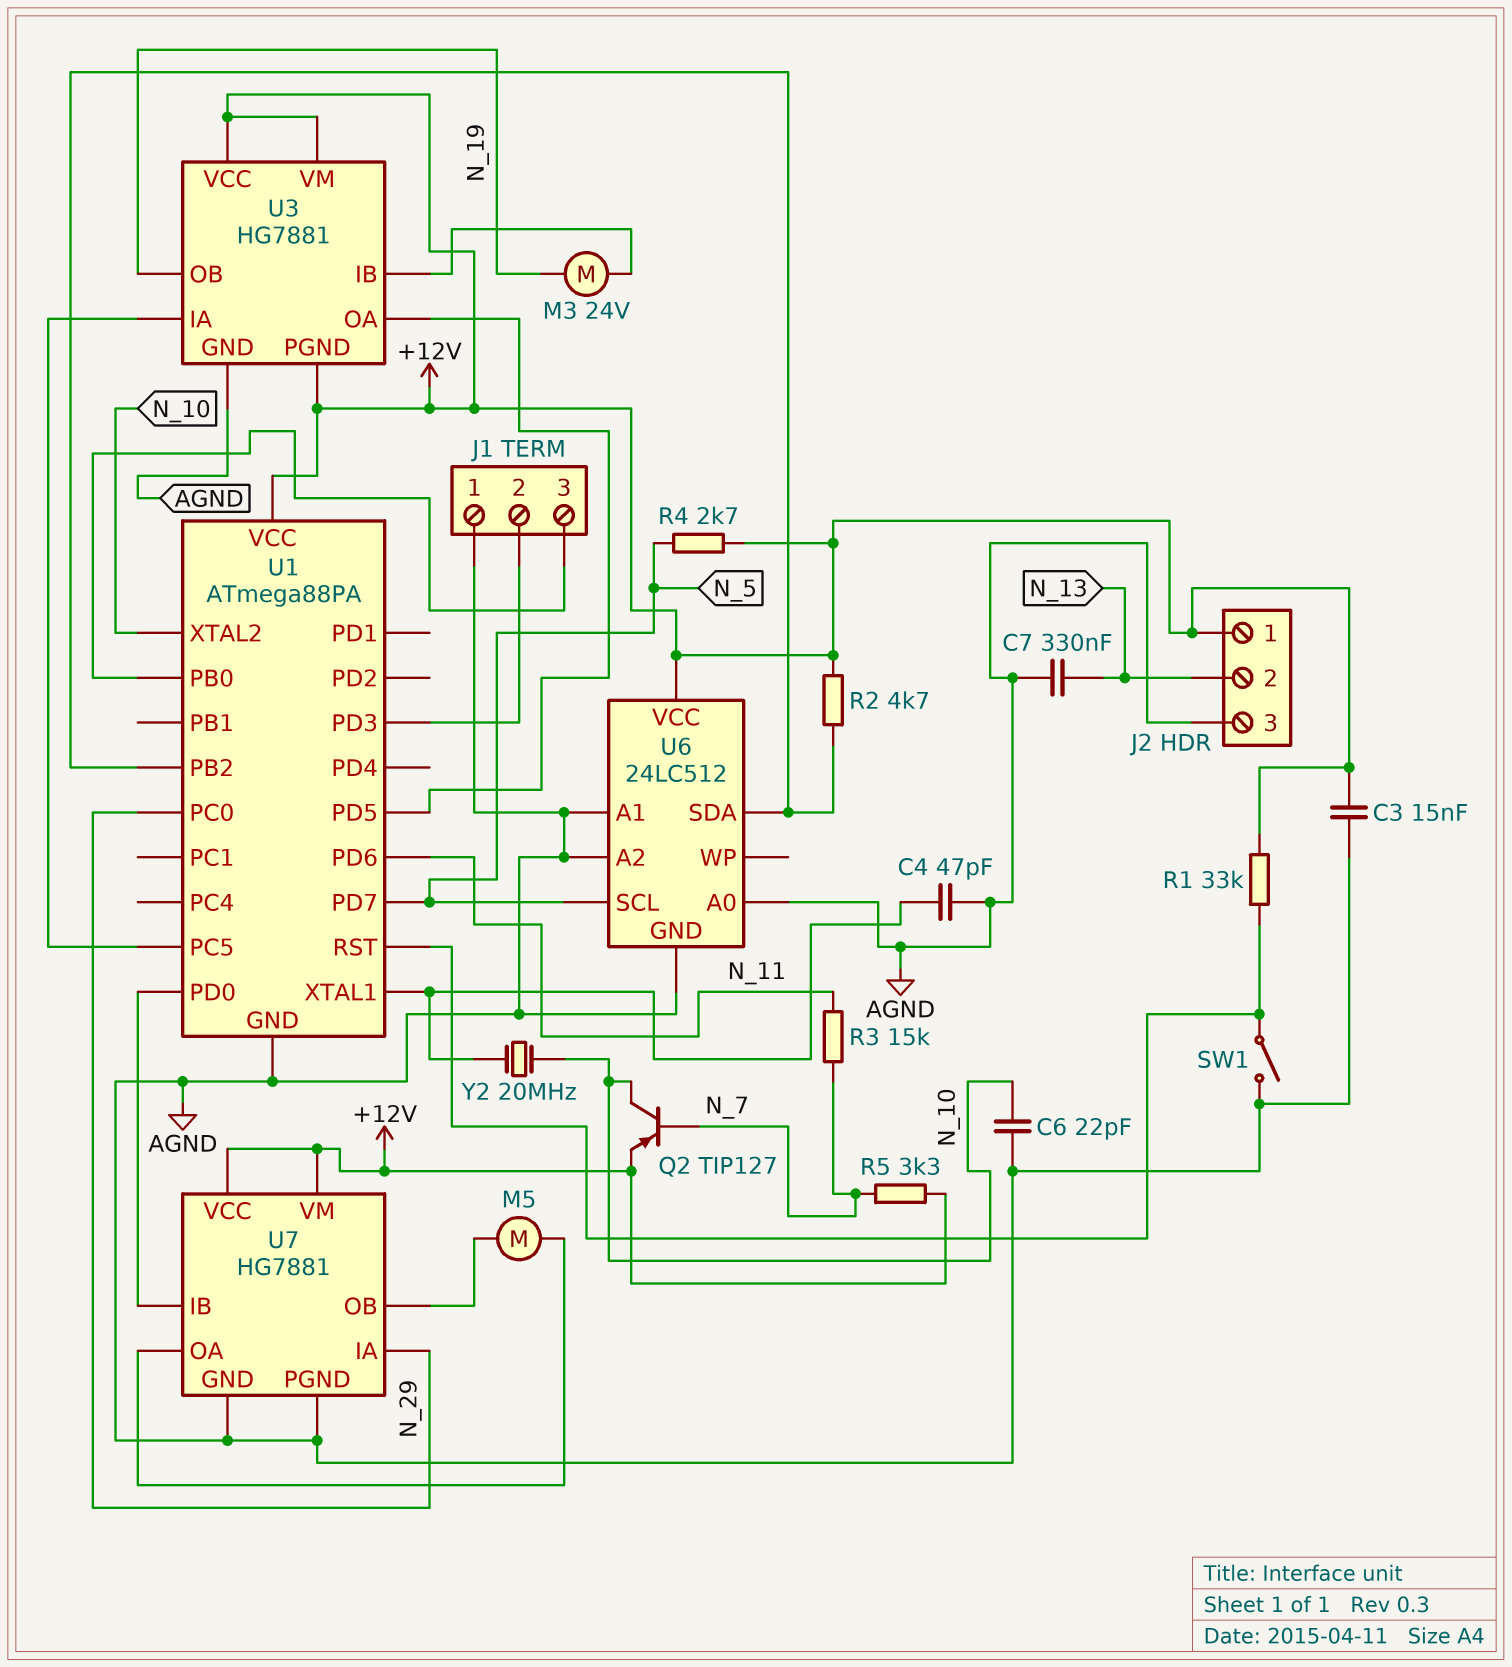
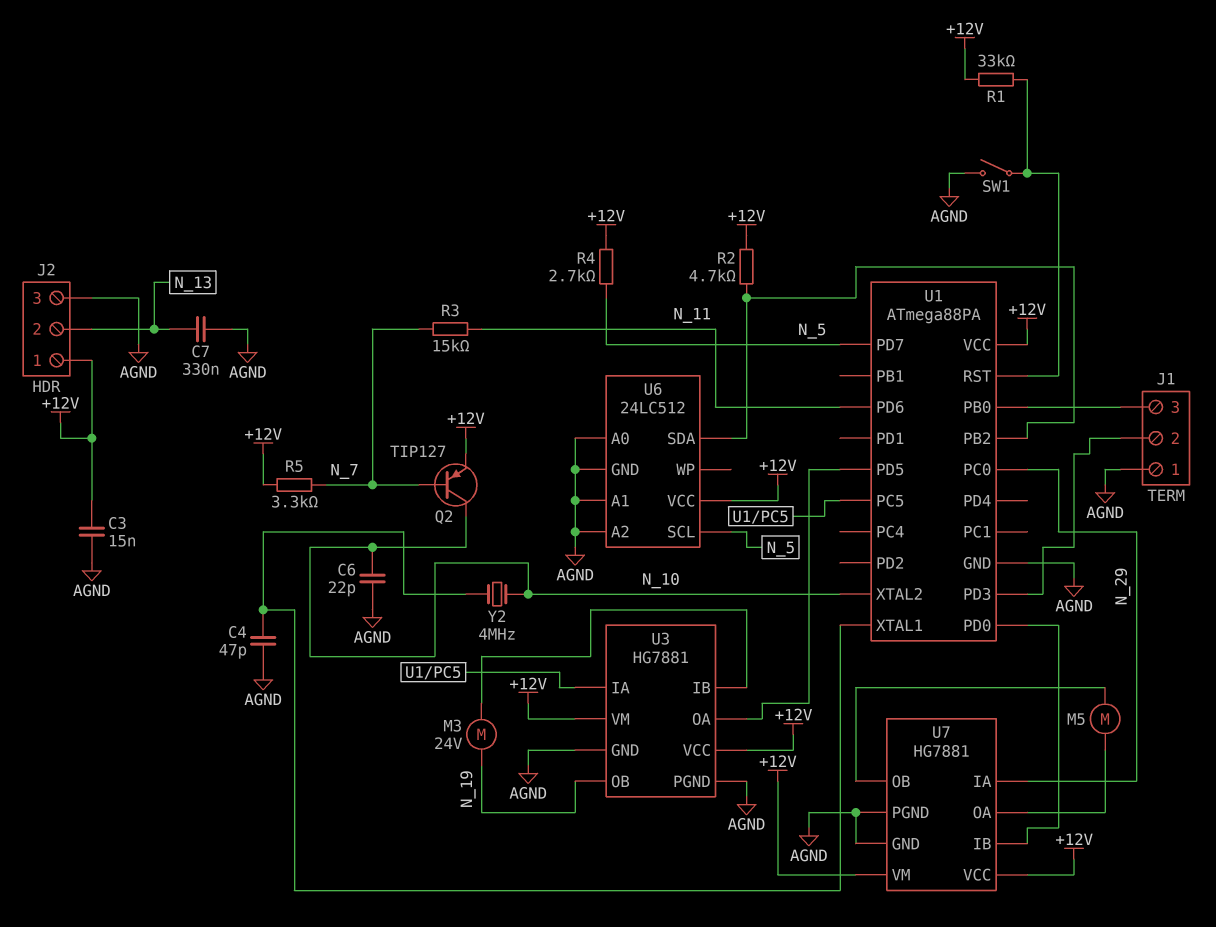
U3 pin PGND: +12V -> AGND
Y2: 20MHz (N_10, U1/XTAL1) -> 4MHz (N_10, U1/XTAL1)

